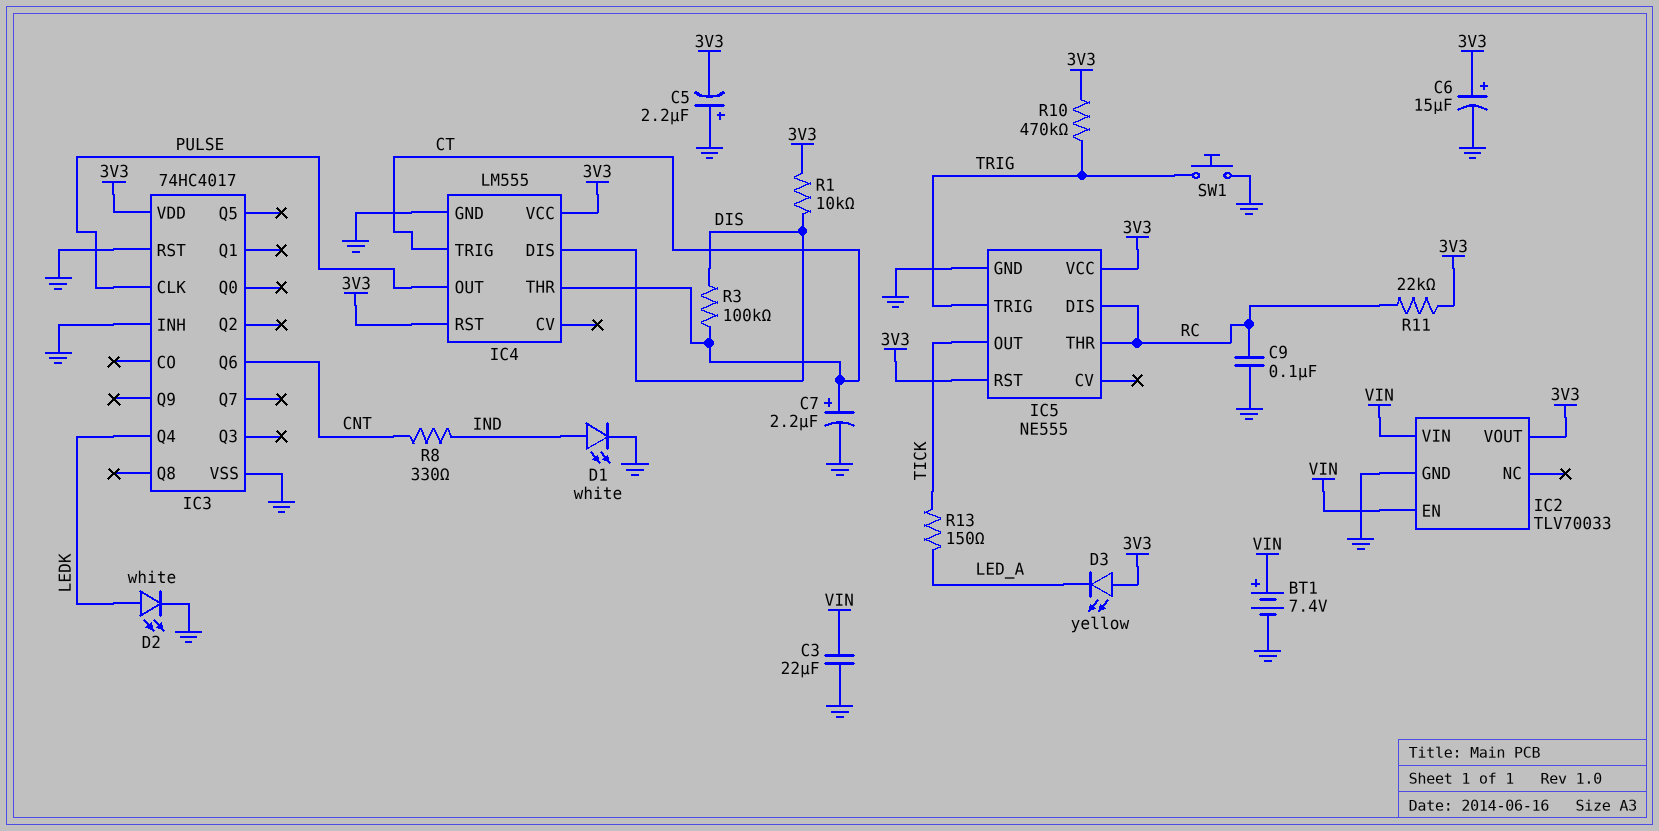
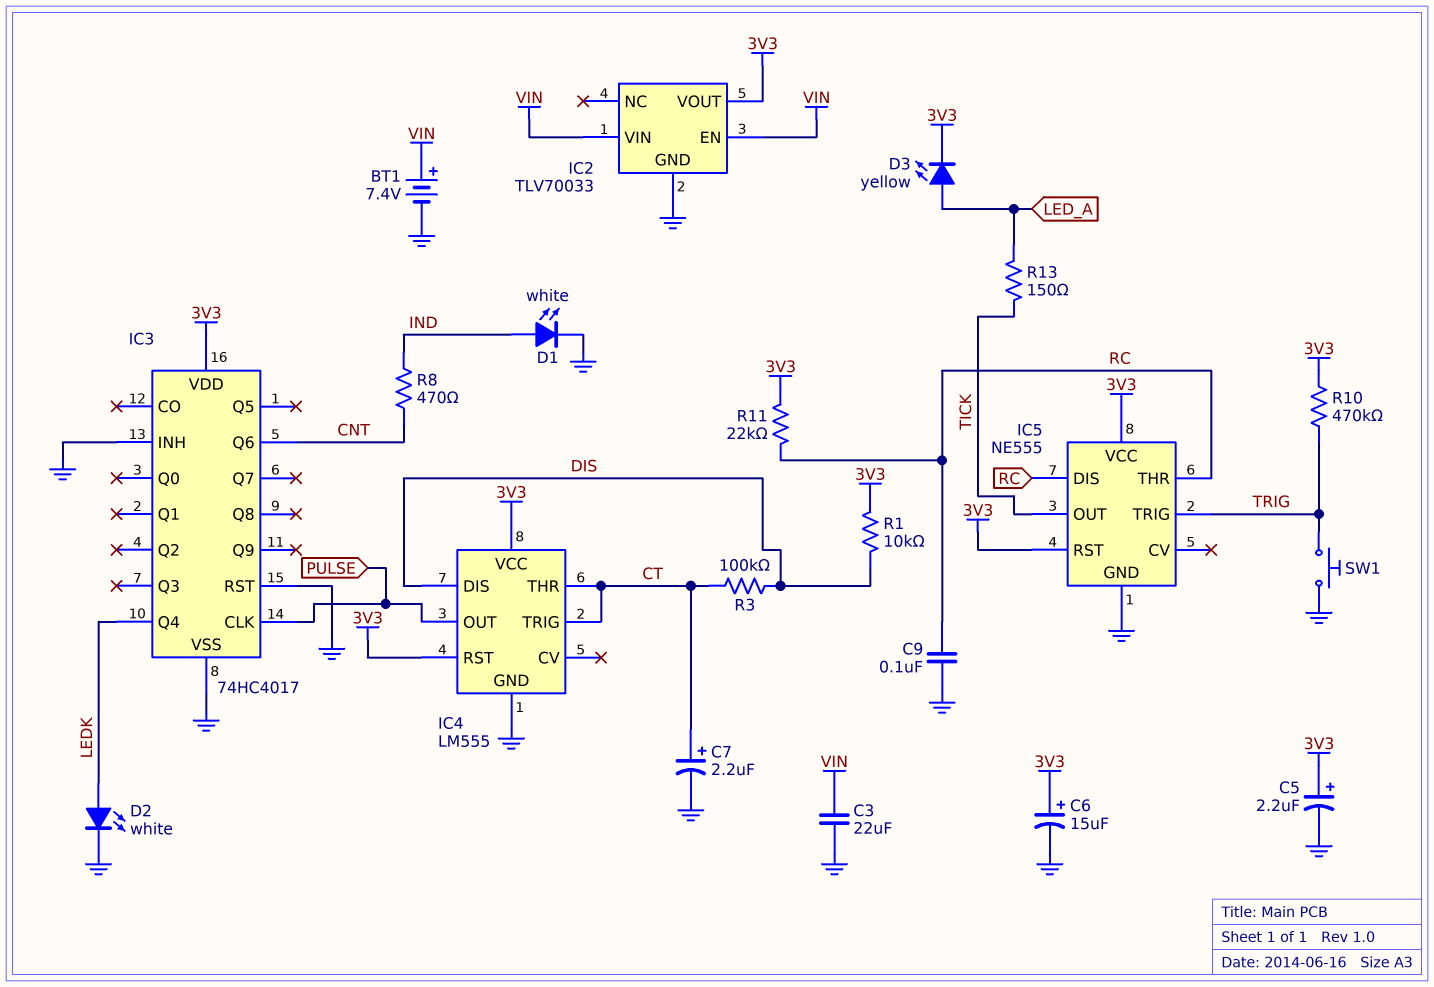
C5: 2.2uF (plus GND, minus 3V3) -> 2.2uF (plus 3V3, minus GND)
D3: LED yellow (A 3V3, K LED_A) -> LED yellow (A LED_A, K 3V3)
R8: 330 (CNT, IND) -> 470 (CNT, IND)

